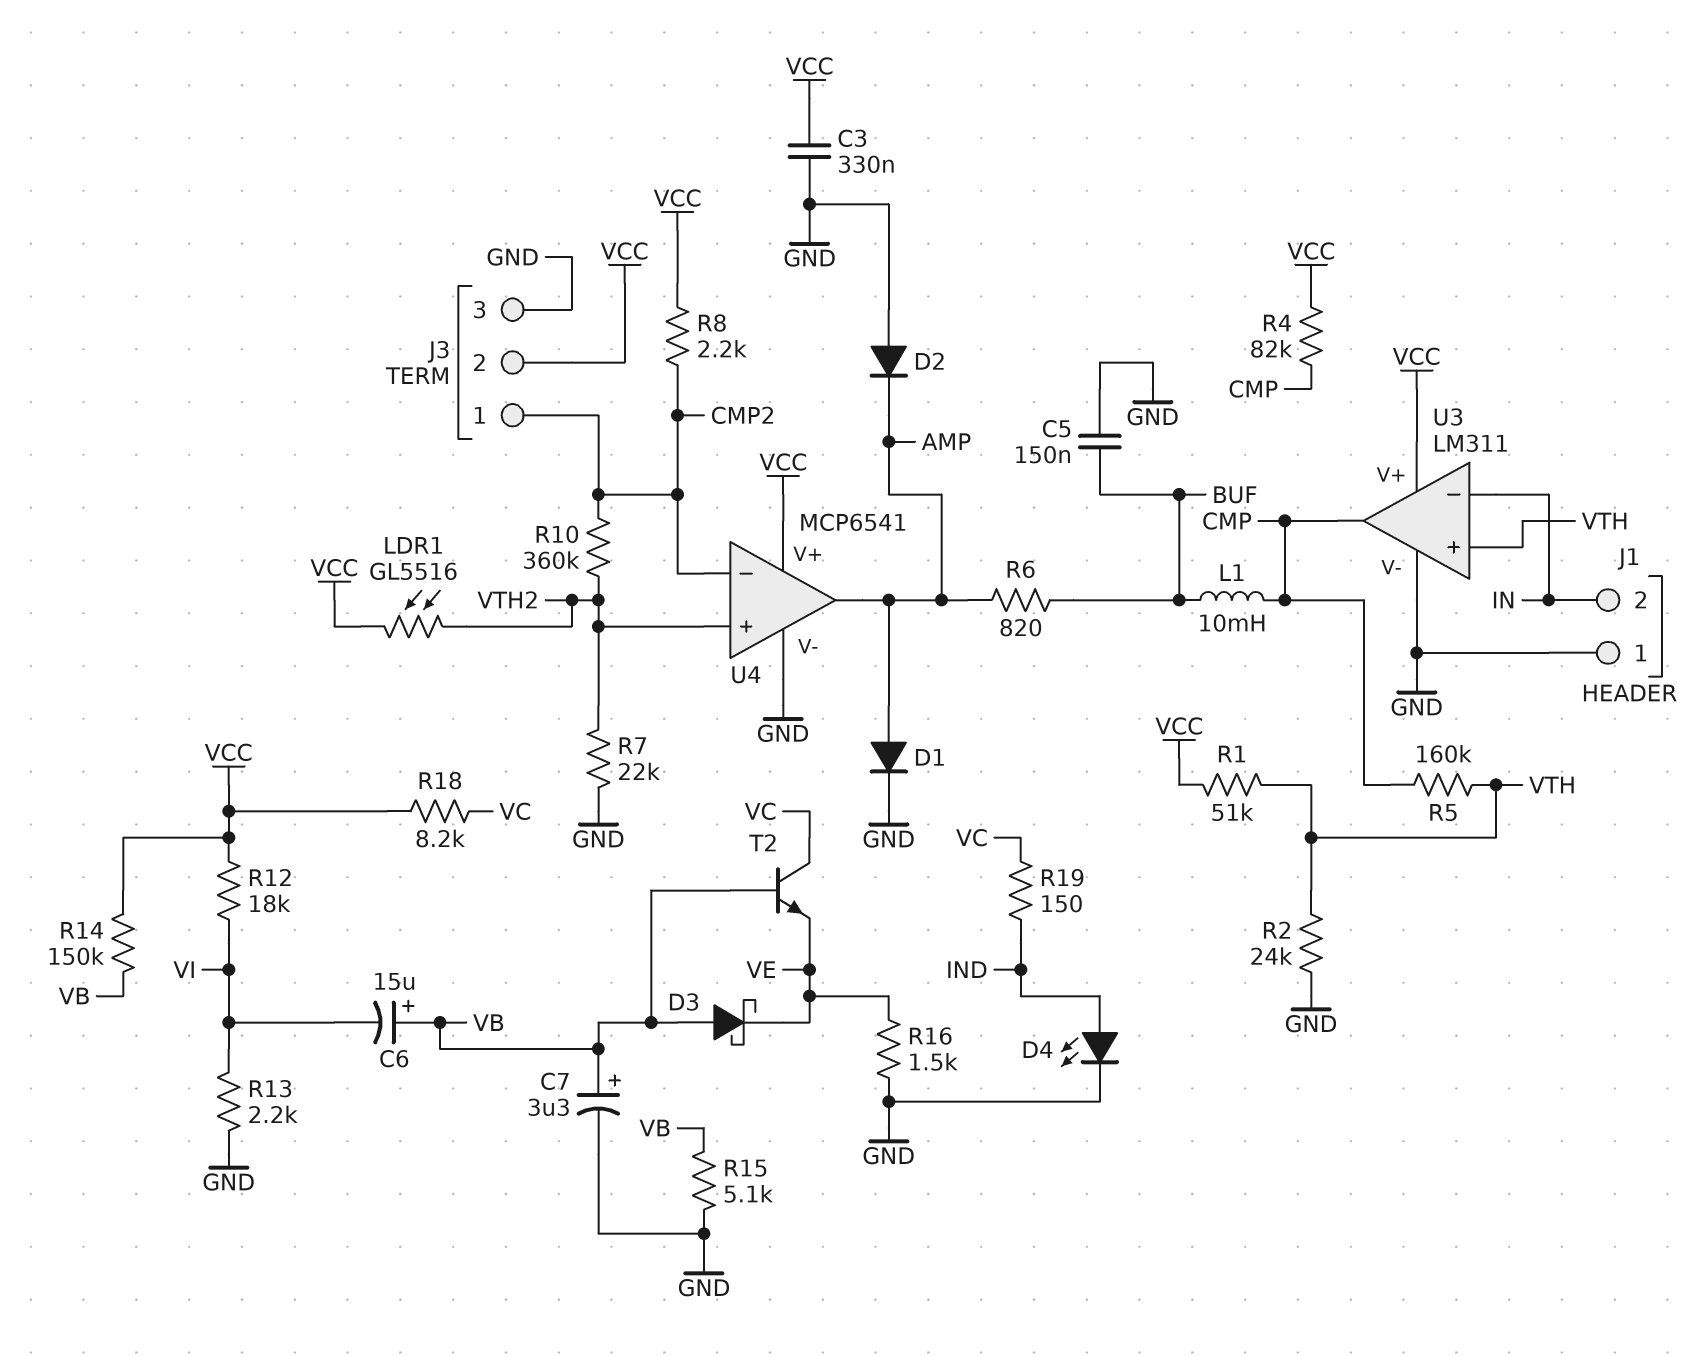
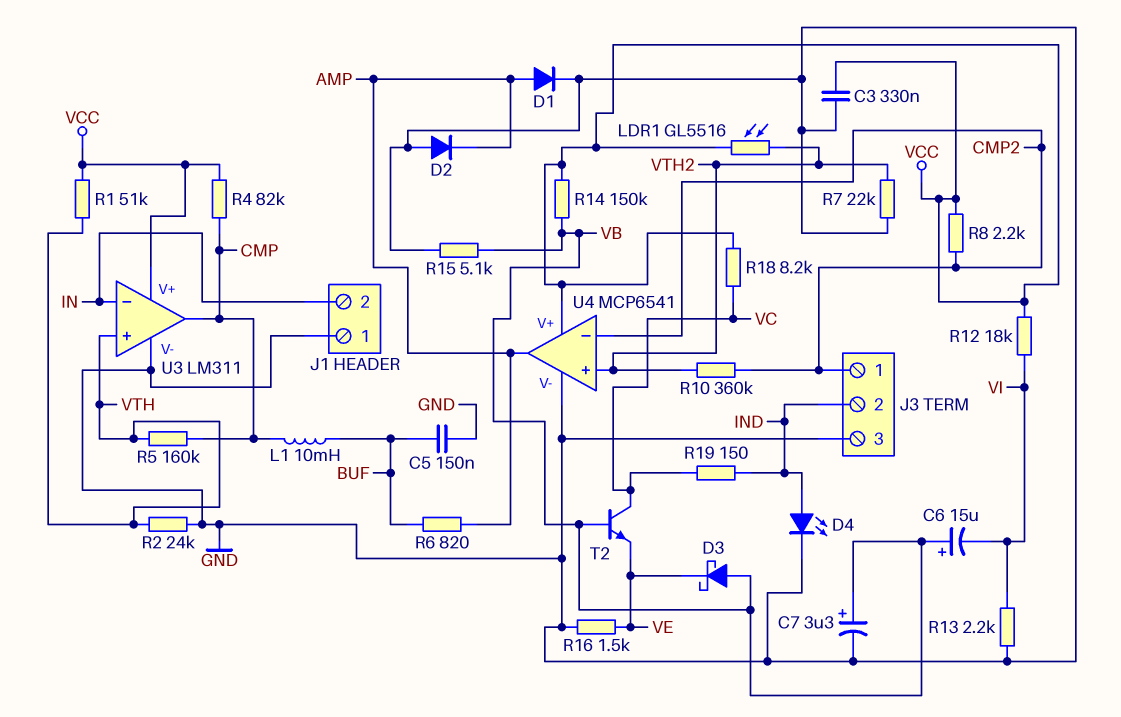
J3 pin 2: VCC -> IND

